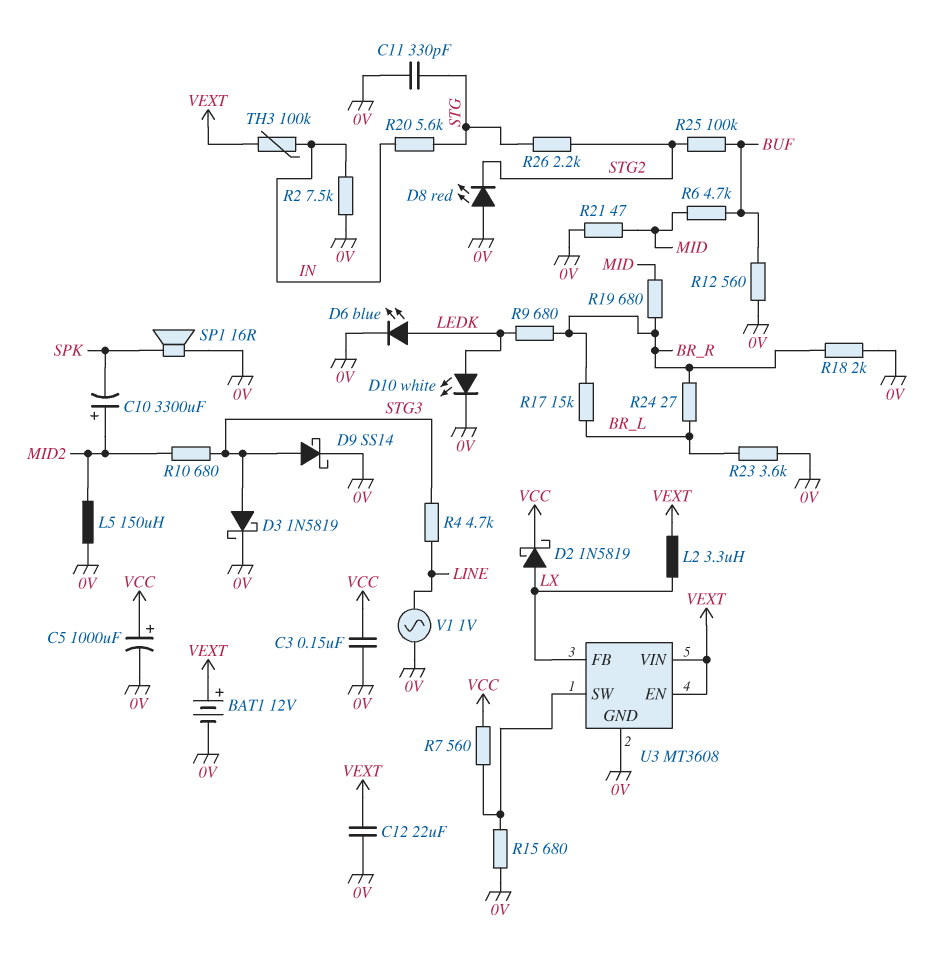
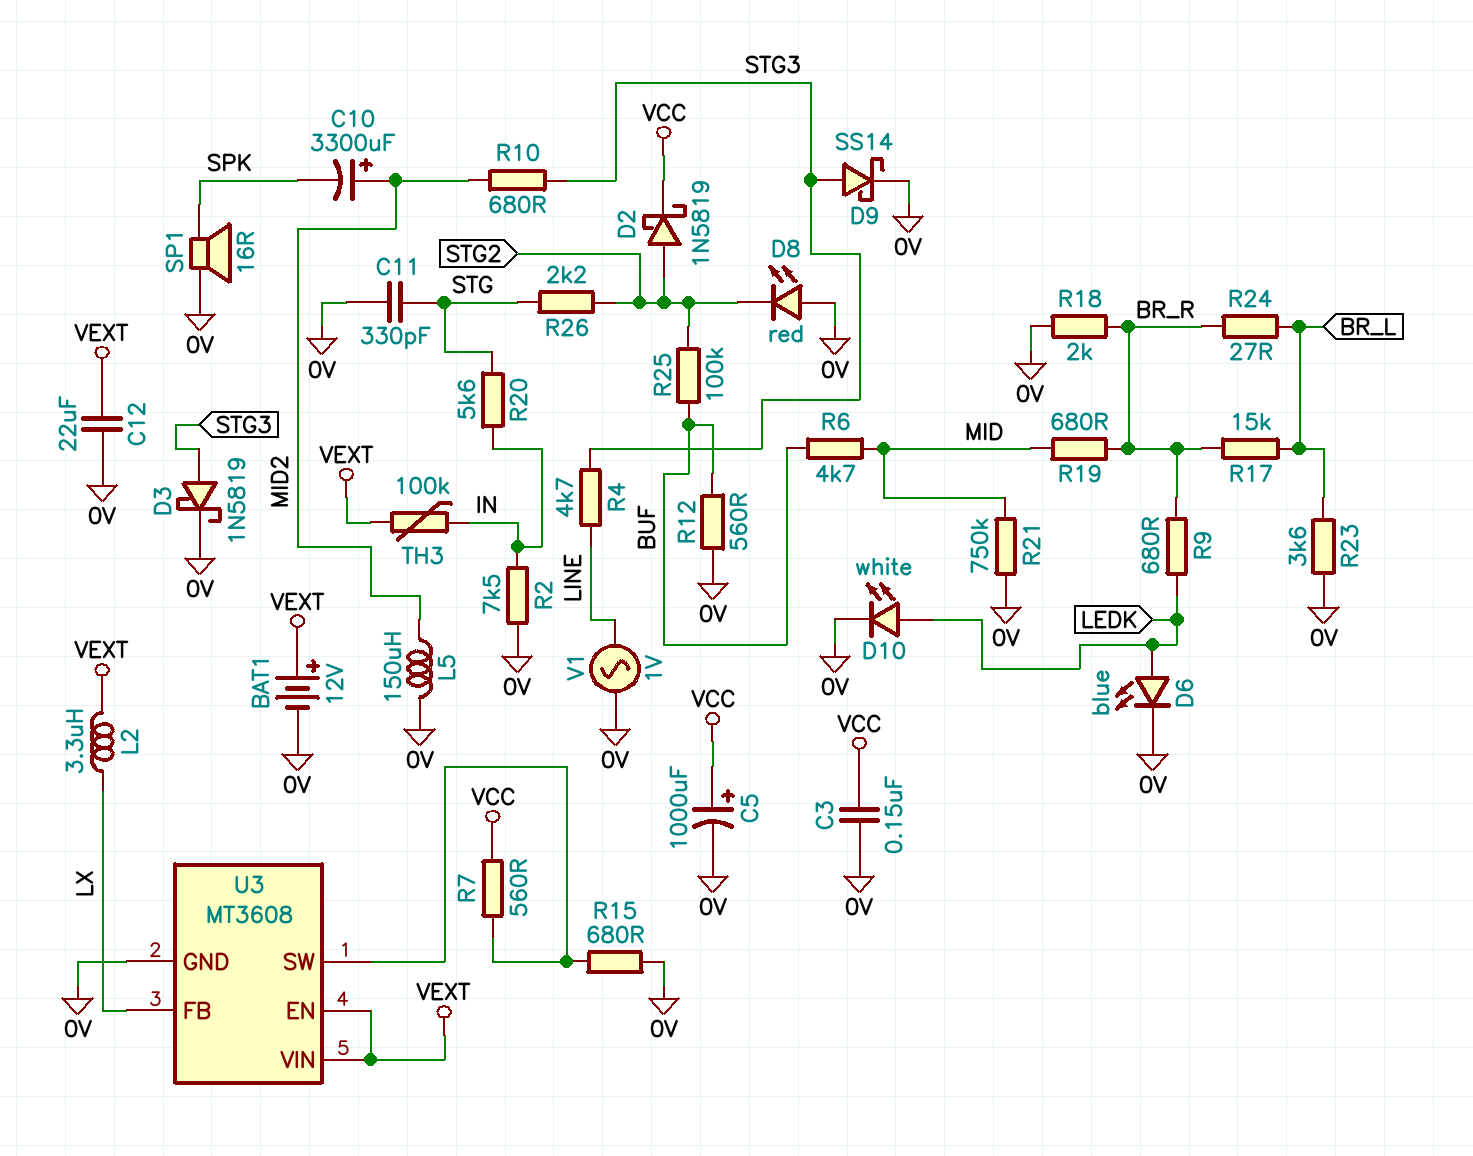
D2: schottky 1N5819 (A LX, K VCC) -> schottky 1N5819 (A STG2, K VCC)
R21: 47 (0V, MID) -> 750k (0V, MID)

